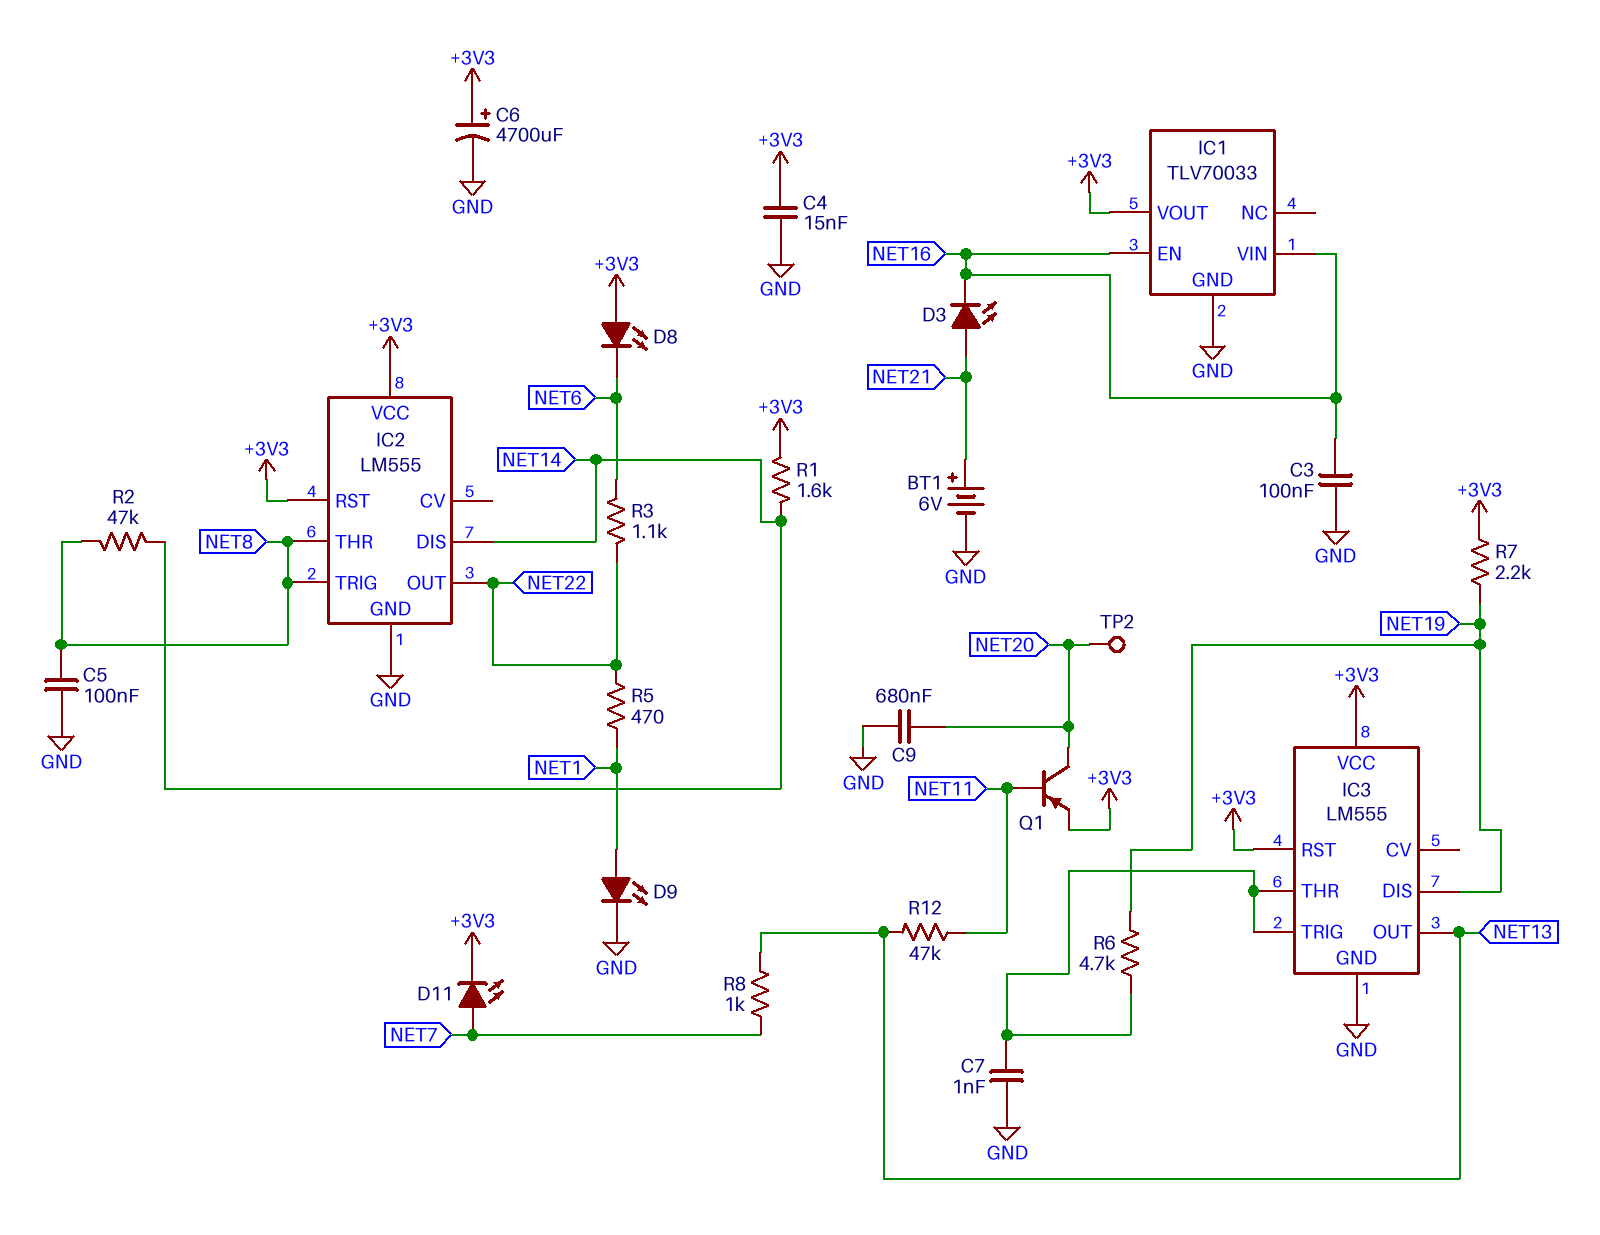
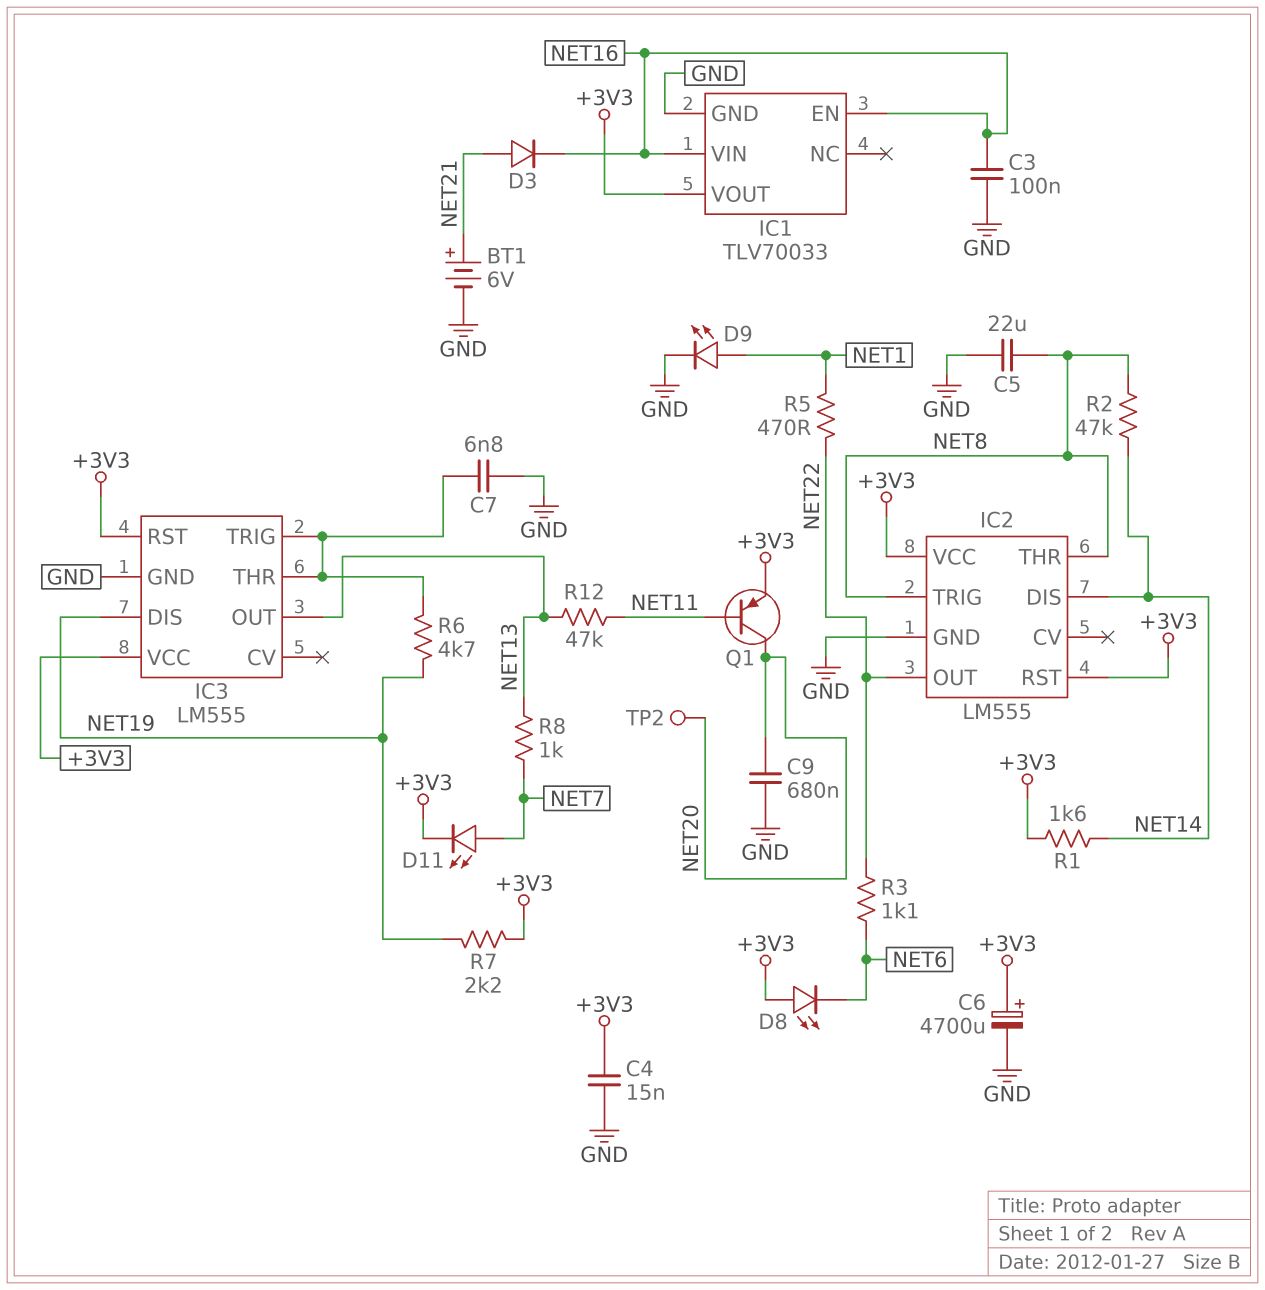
C5: 100nF (GND, NET8) -> 22uF (GND, NET8)
C7: 1nF (GND, IC3/THR) -> 6.8nF (GND, IC3/THR)
D3: LED (A NET21, K NET16) -> diode (A NET21, K NET16)

